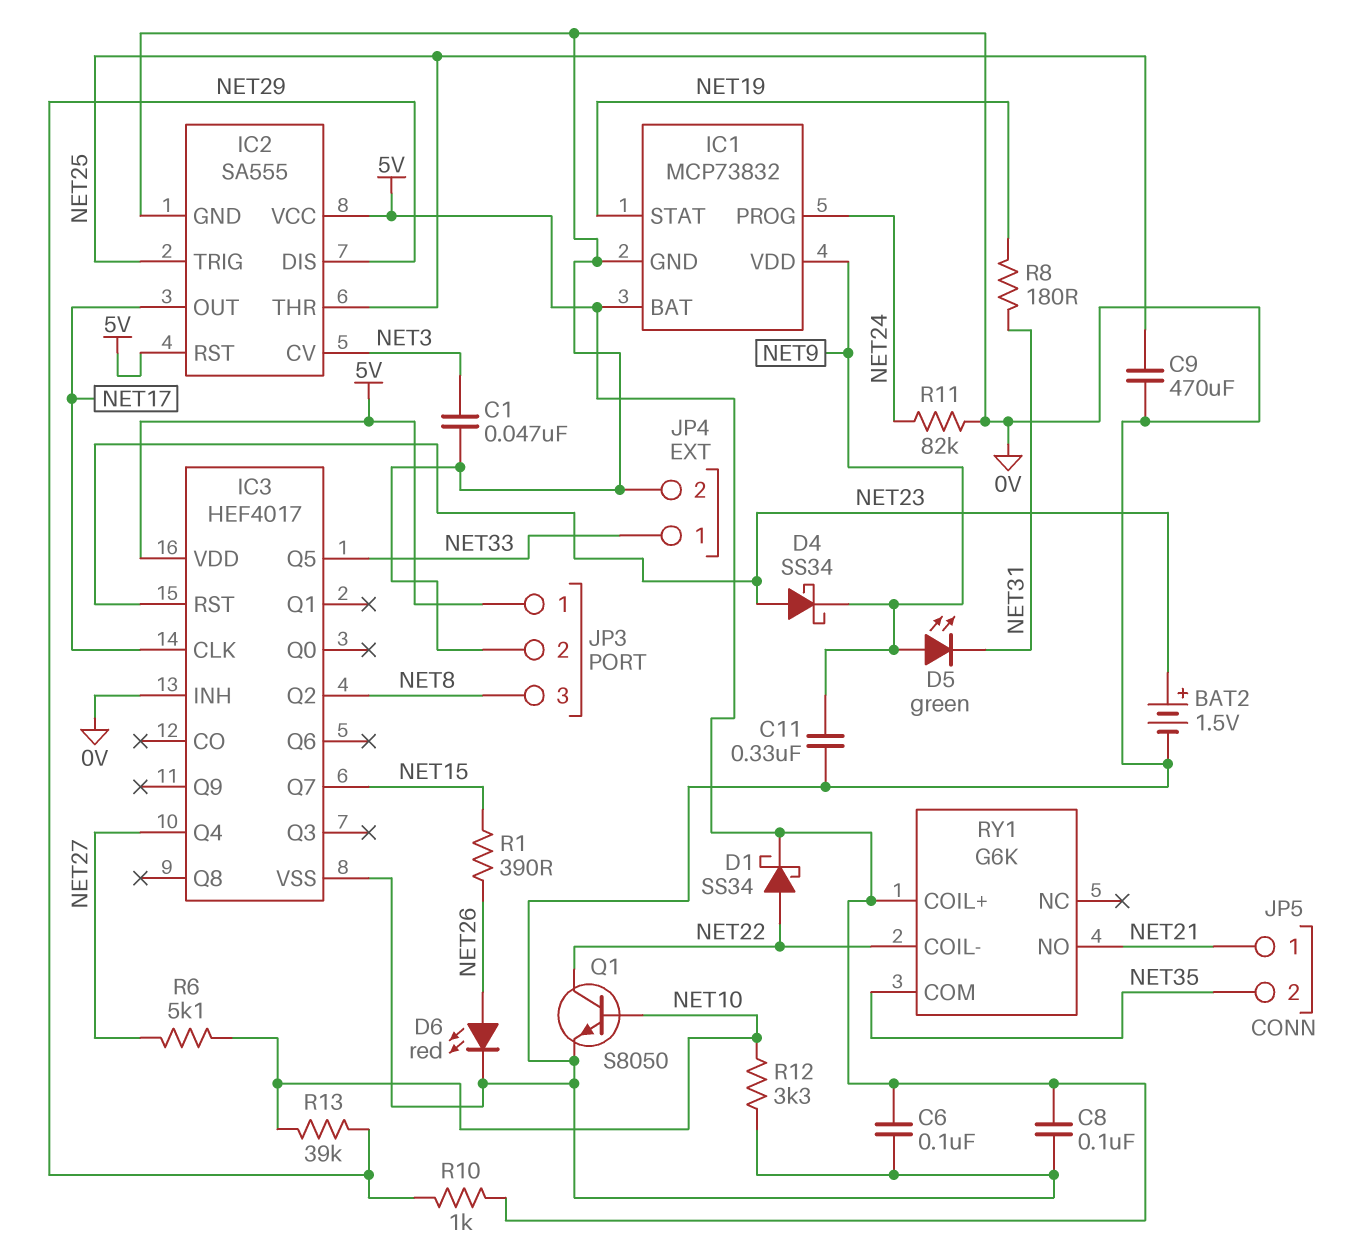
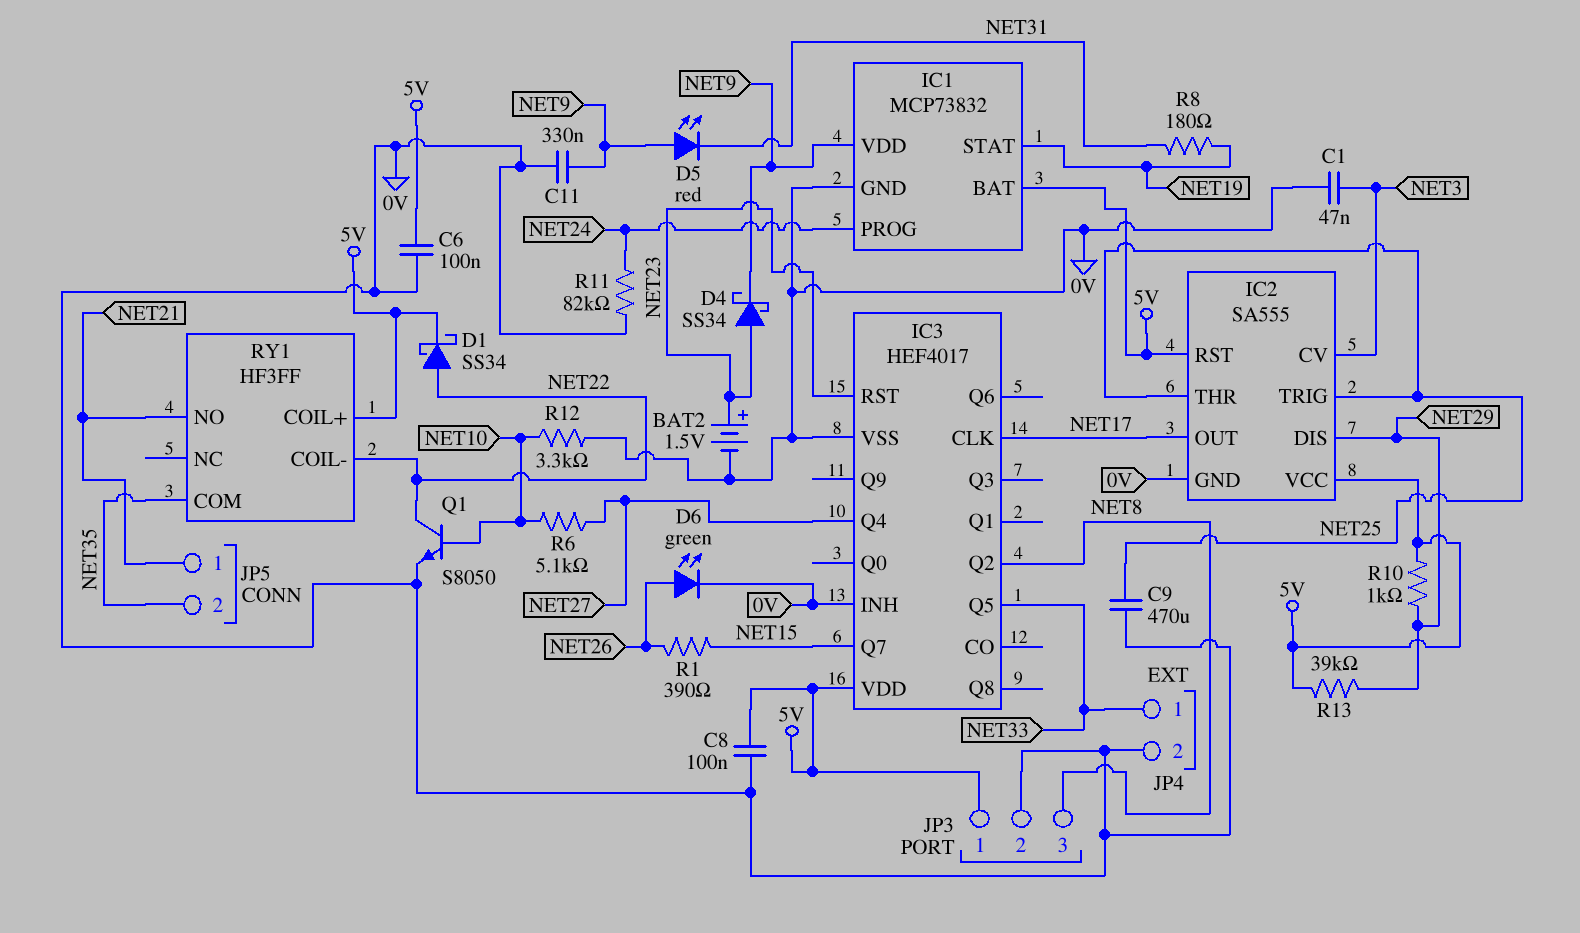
D5: LED green (A NET9, K NET31) -> LED red (A NET9, K NET31)
D6: LED red (A NET26, K 0V) -> LED green (A NET26, K 0V)
R13: 39k (NET10, NET29) -> 39k (5V, NET29)
RY1: G6K -> HF3FF

